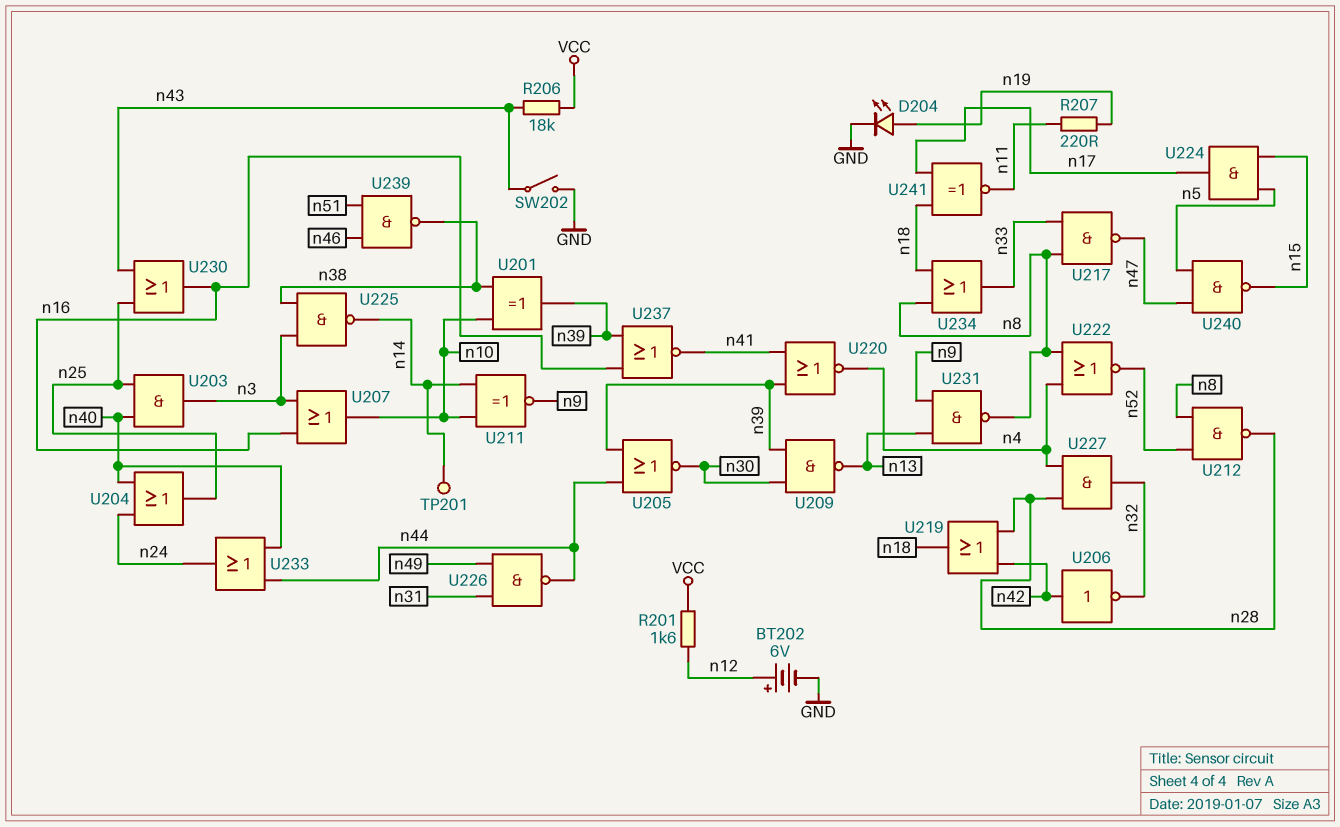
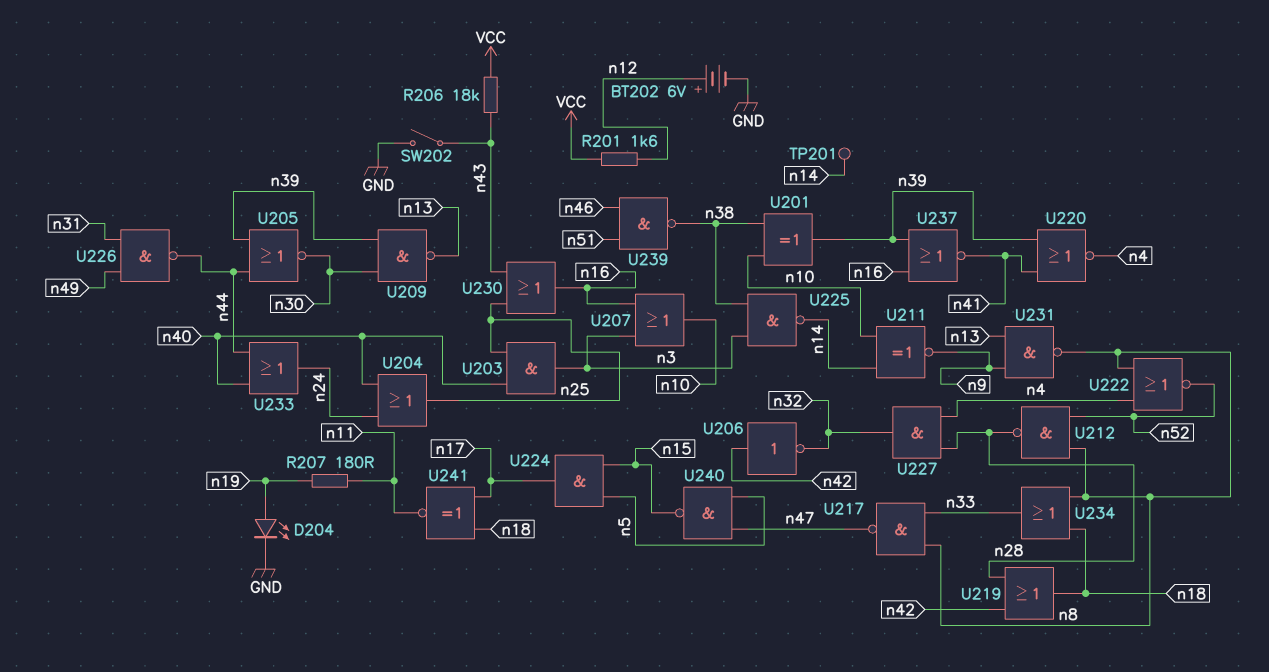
R207: 220 (n11, n19) -> 180 (n11, n19)

